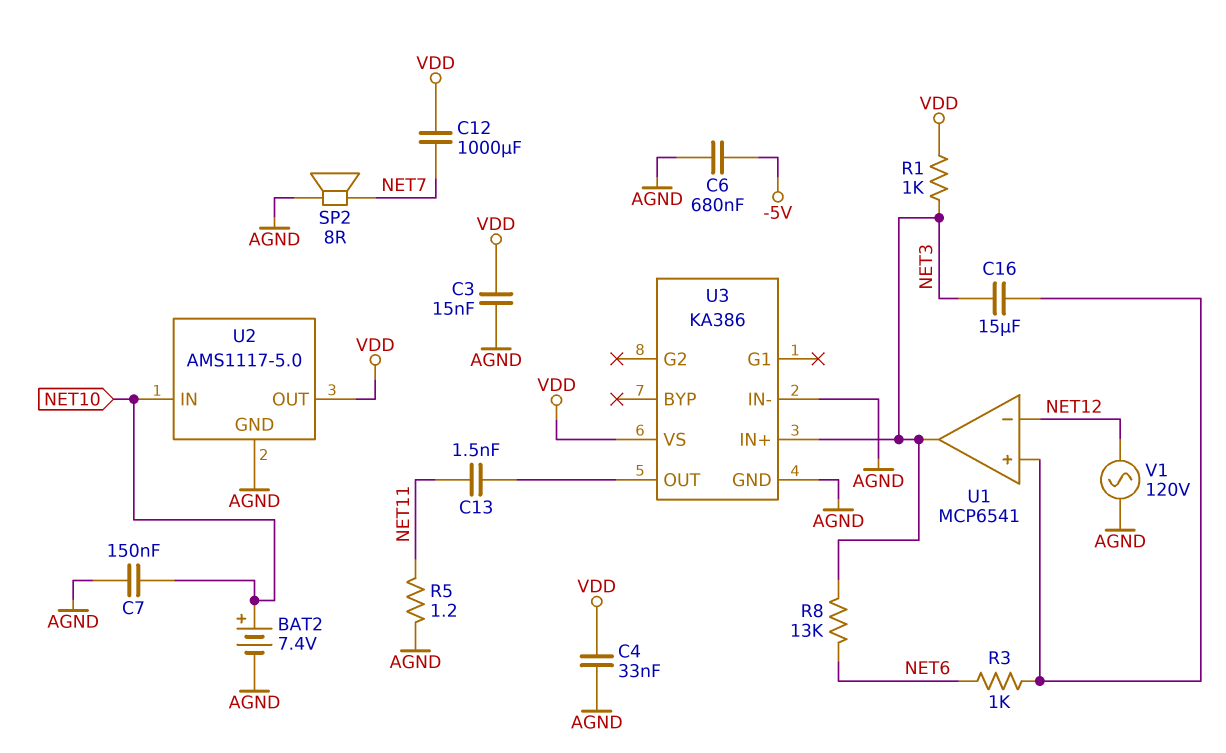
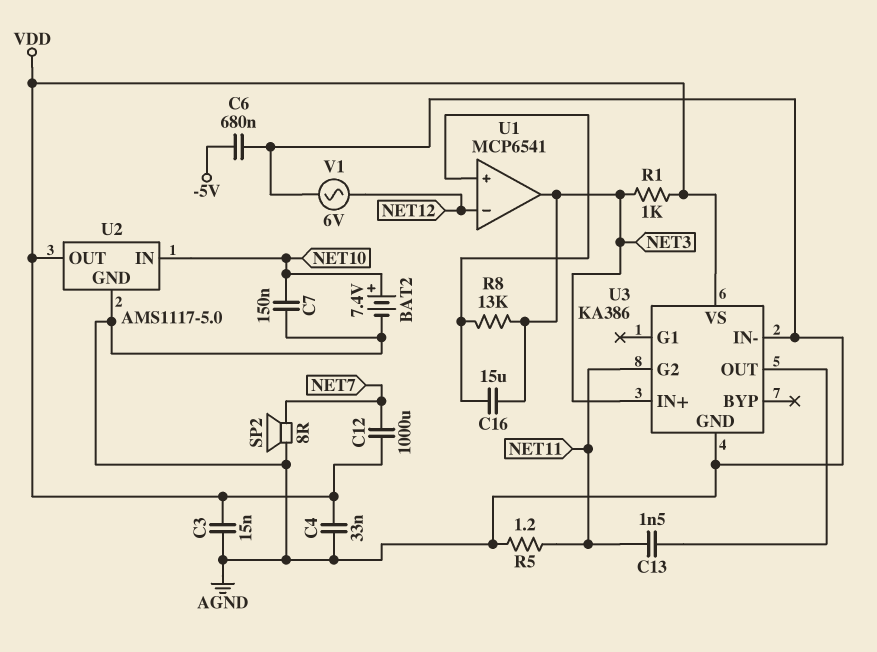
R3: 1k (NET6, U1/in+) -> none
R8: 13k (NET3, NET6) -> 13k (NET3, U1/in+)
U3 pin G2: none -> NET11
V1: AC 120V (AGND, NET12) -> AC 6V (AGND, NET12)

